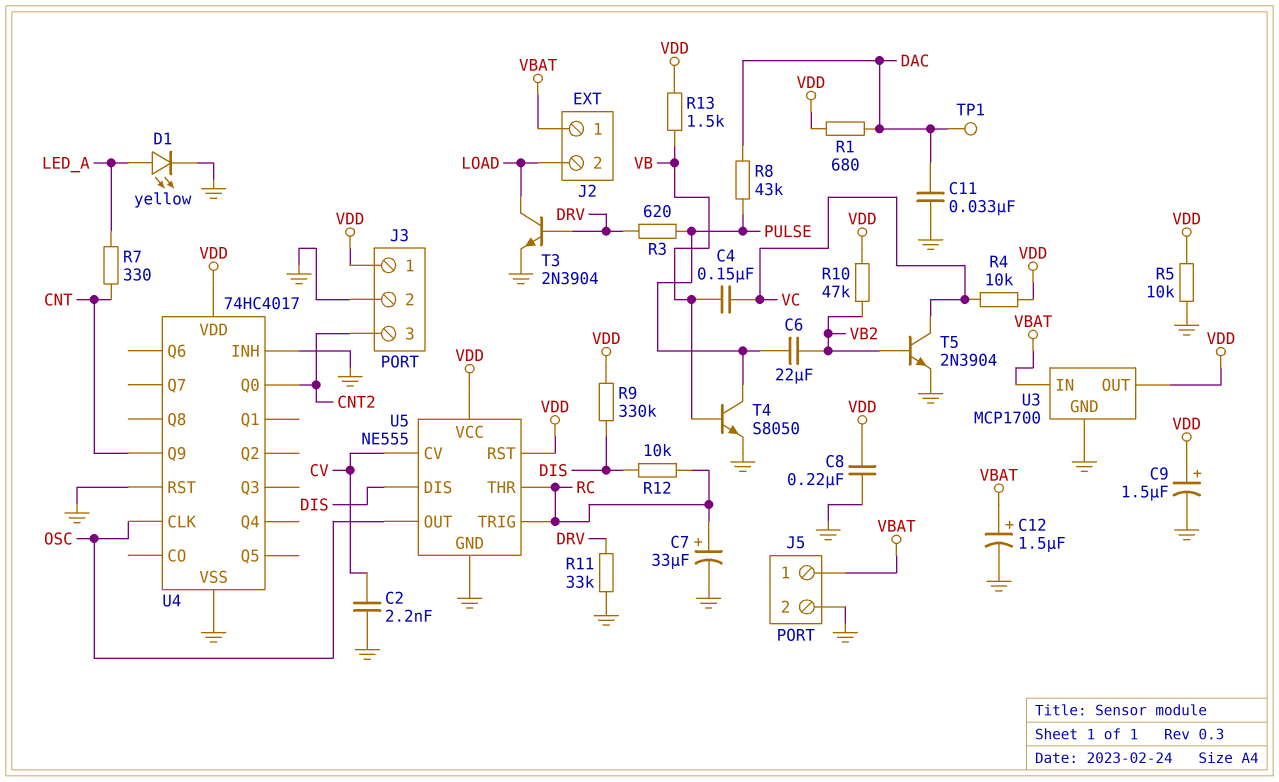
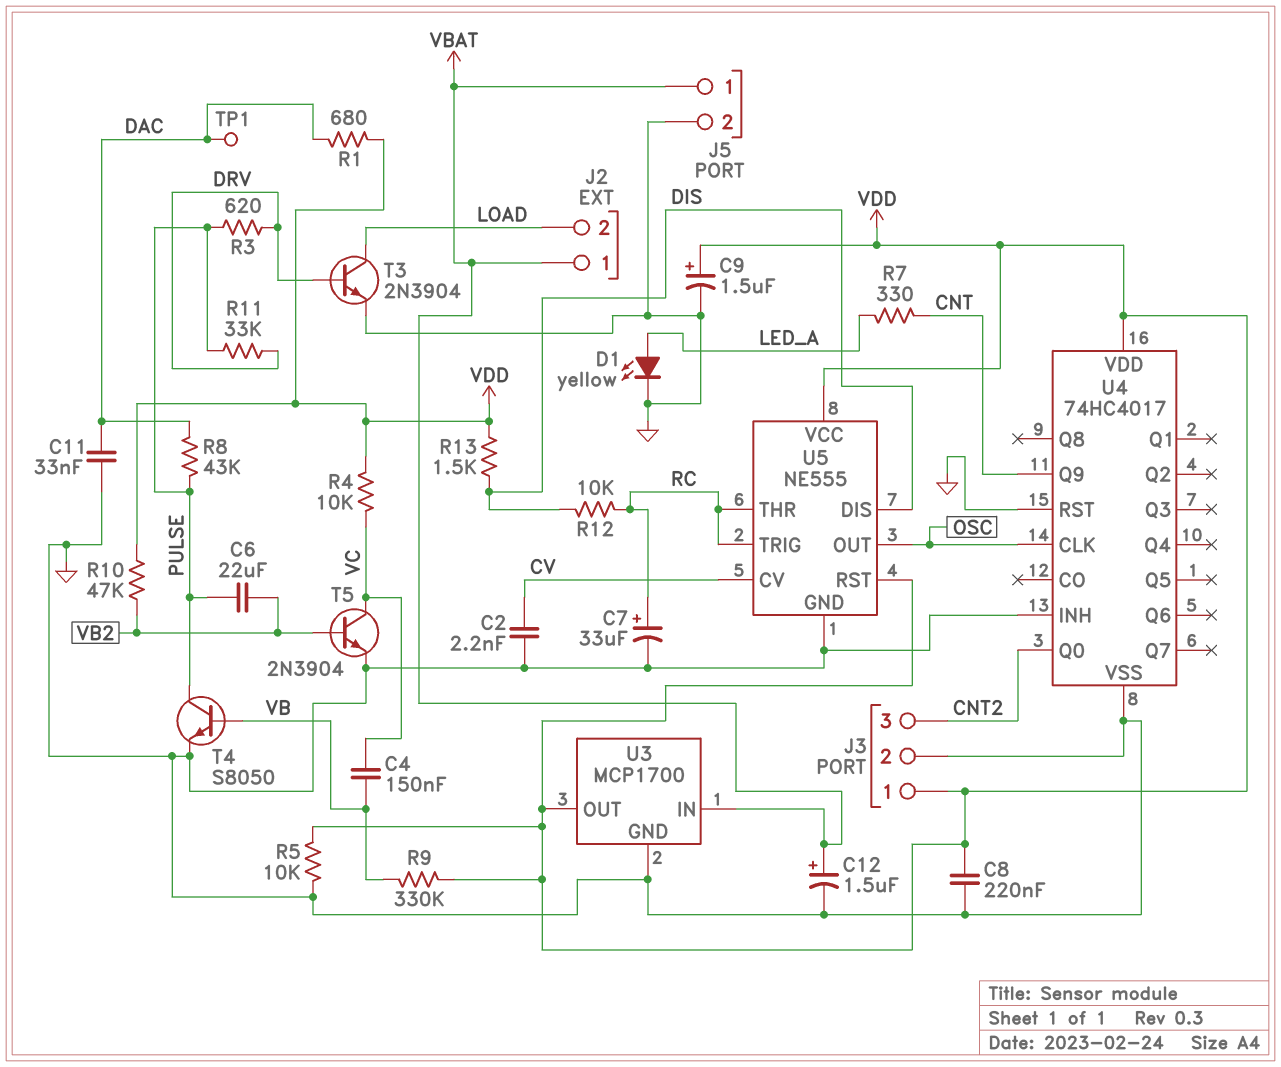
R9: 330k (DIS, VDD) -> 330k (VB, VDD)
R11: 33k (DRV, GND) -> 33k (DRV, PULSE)
R13: 1.5k (VB, VDD) -> 1.5k (DIS, VDD)

